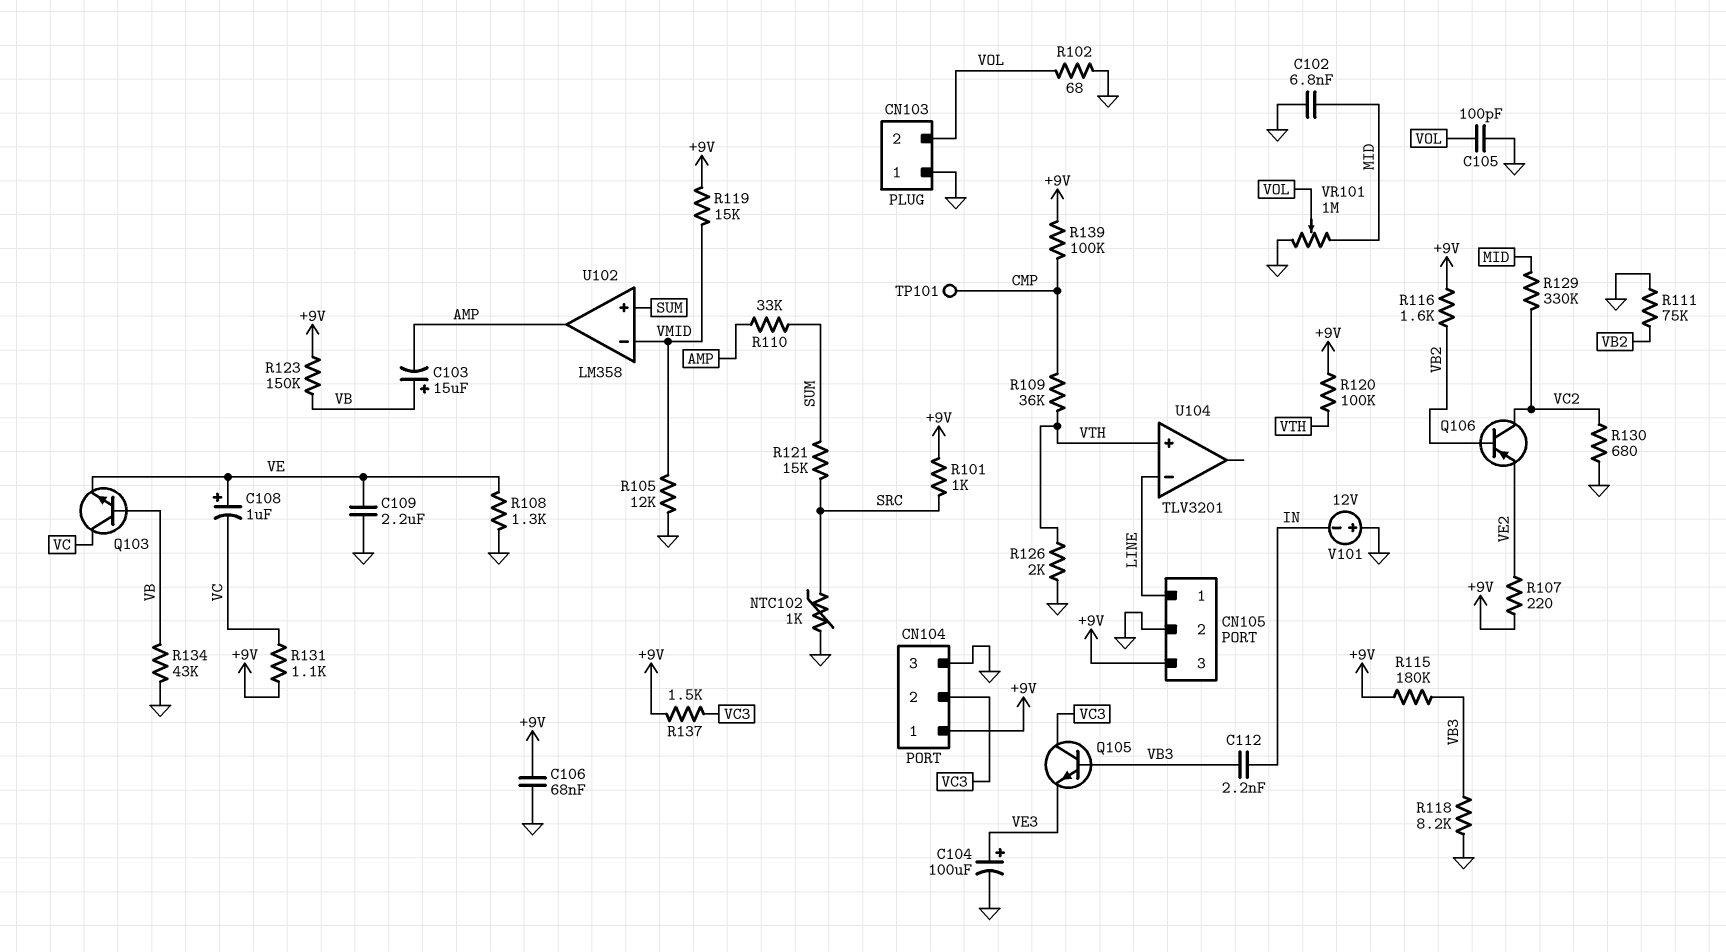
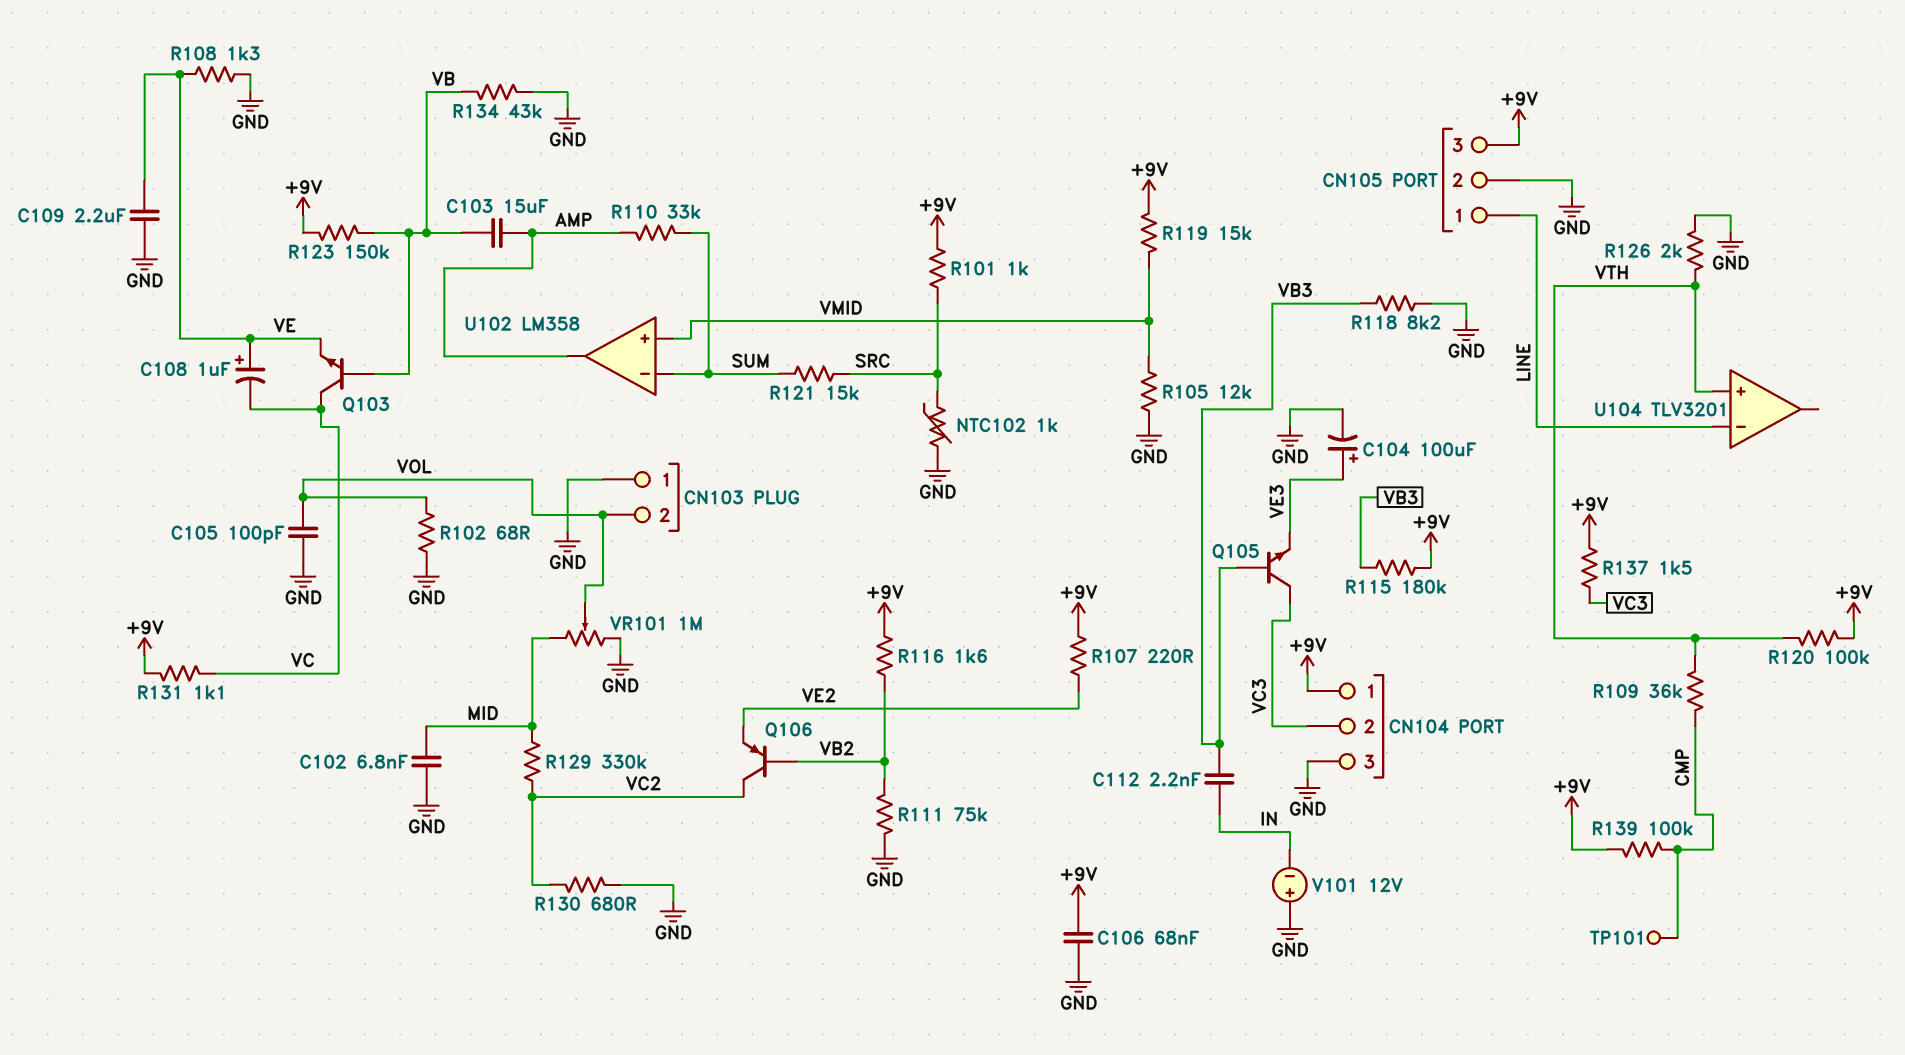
C103: 15uF (plus VB, minus AMP) -> 15uF (AMP, VB)
U102 pin in+: SUM -> VMID
U102 pin in-: VMID -> SUM

